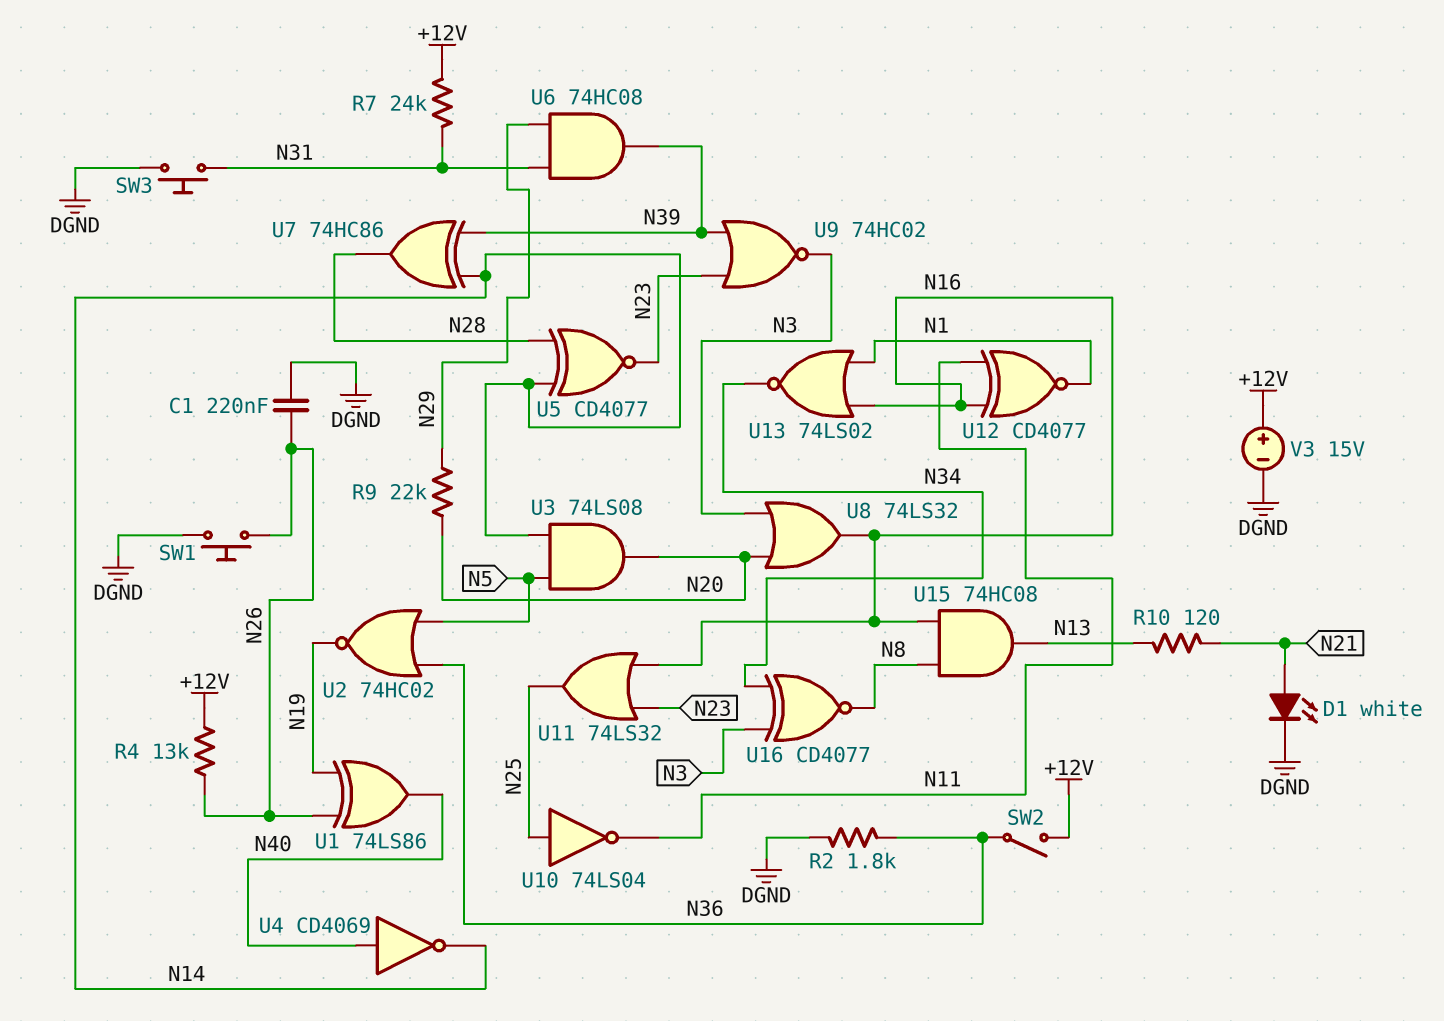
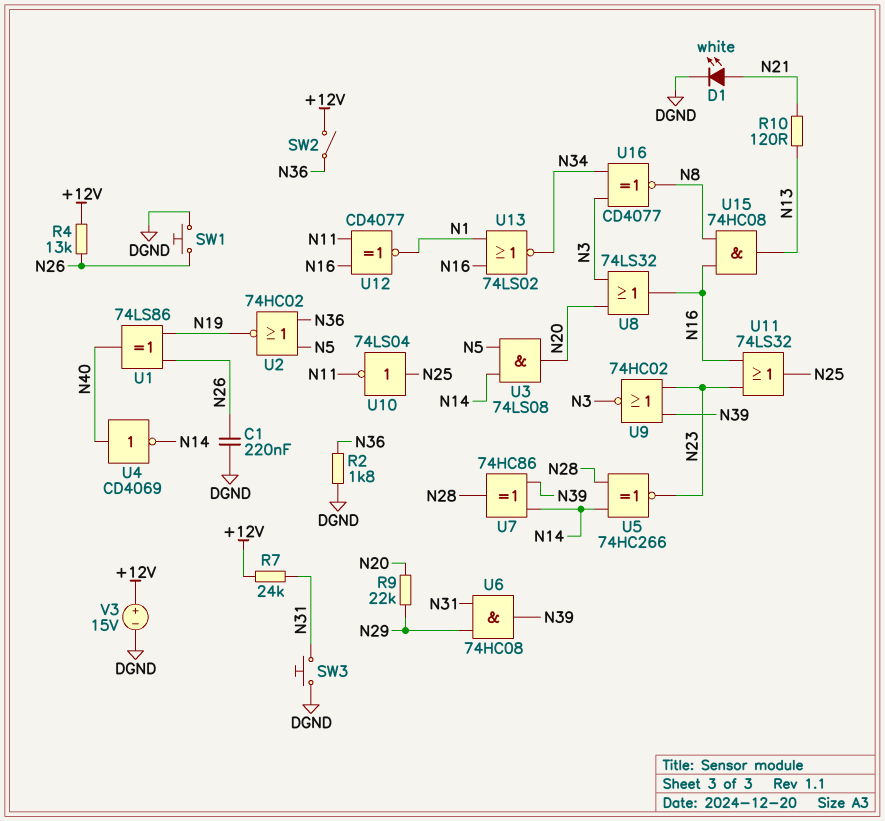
U5: XNOR CD4077 (in N14, in N28, out N23) -> XNOR 74HC266 (in N14, in N28, out N23)

